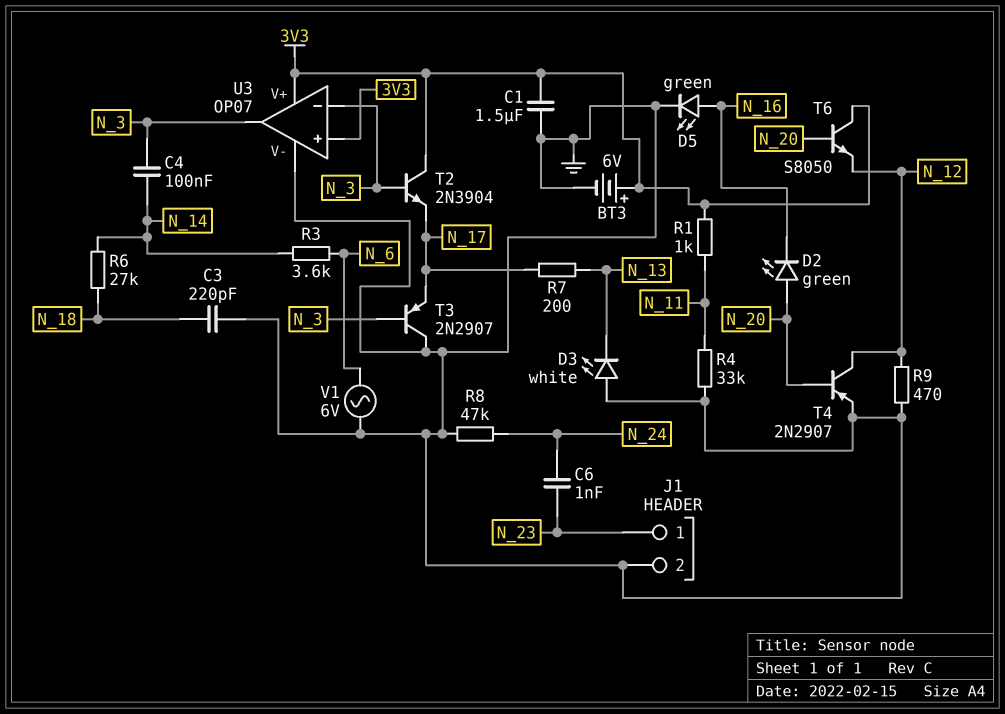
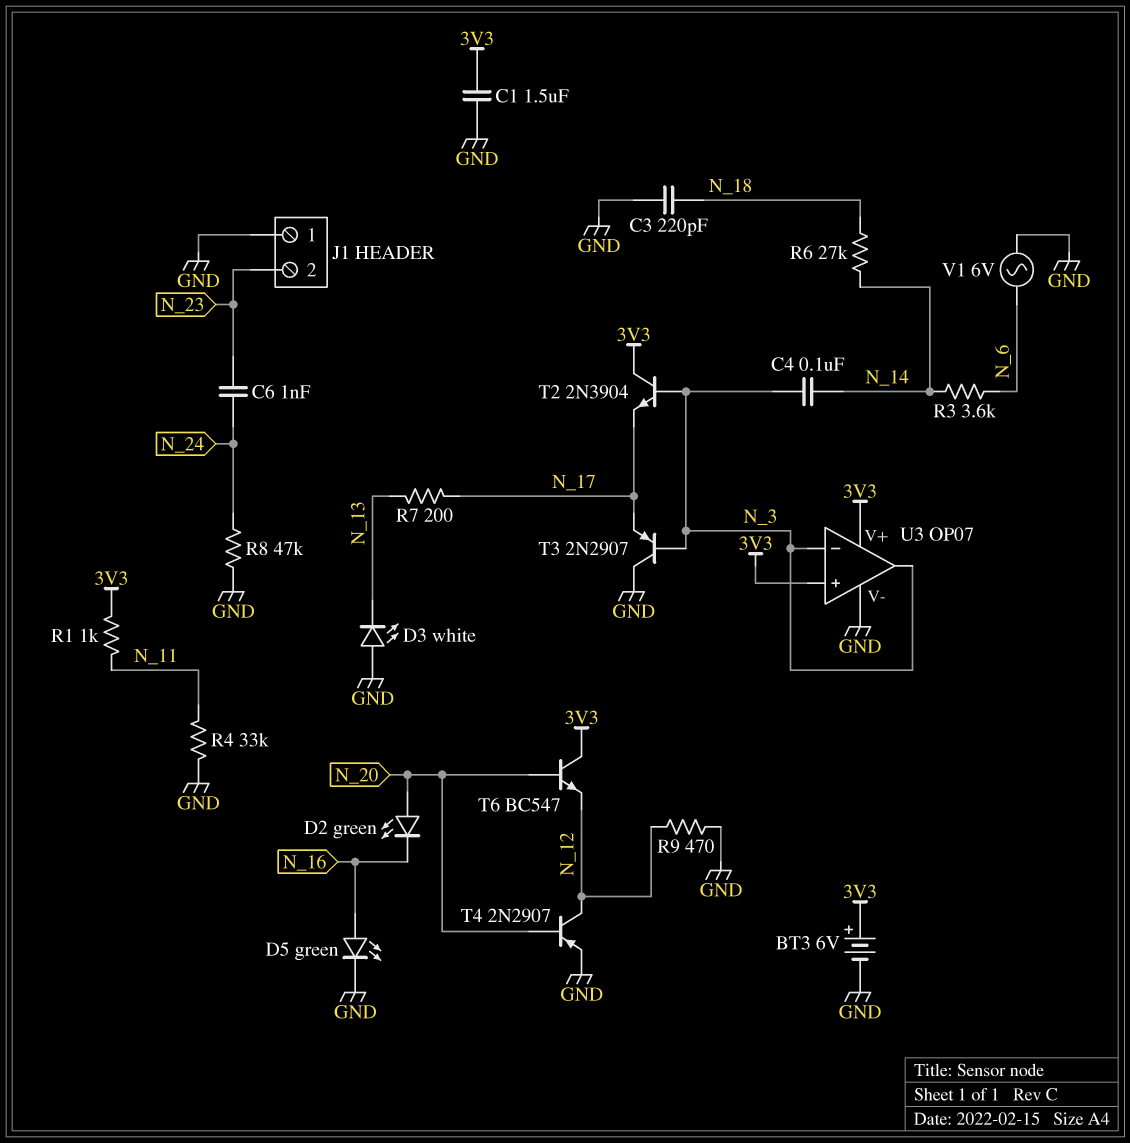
J1 pin 1: N_23 -> GND
J1 pin 2: GND -> N_23
T6: NPN S8050 (B N_20, C 3V3, E N_12) -> NPN BC547 (B N_20, C 3V3, E N_12)

